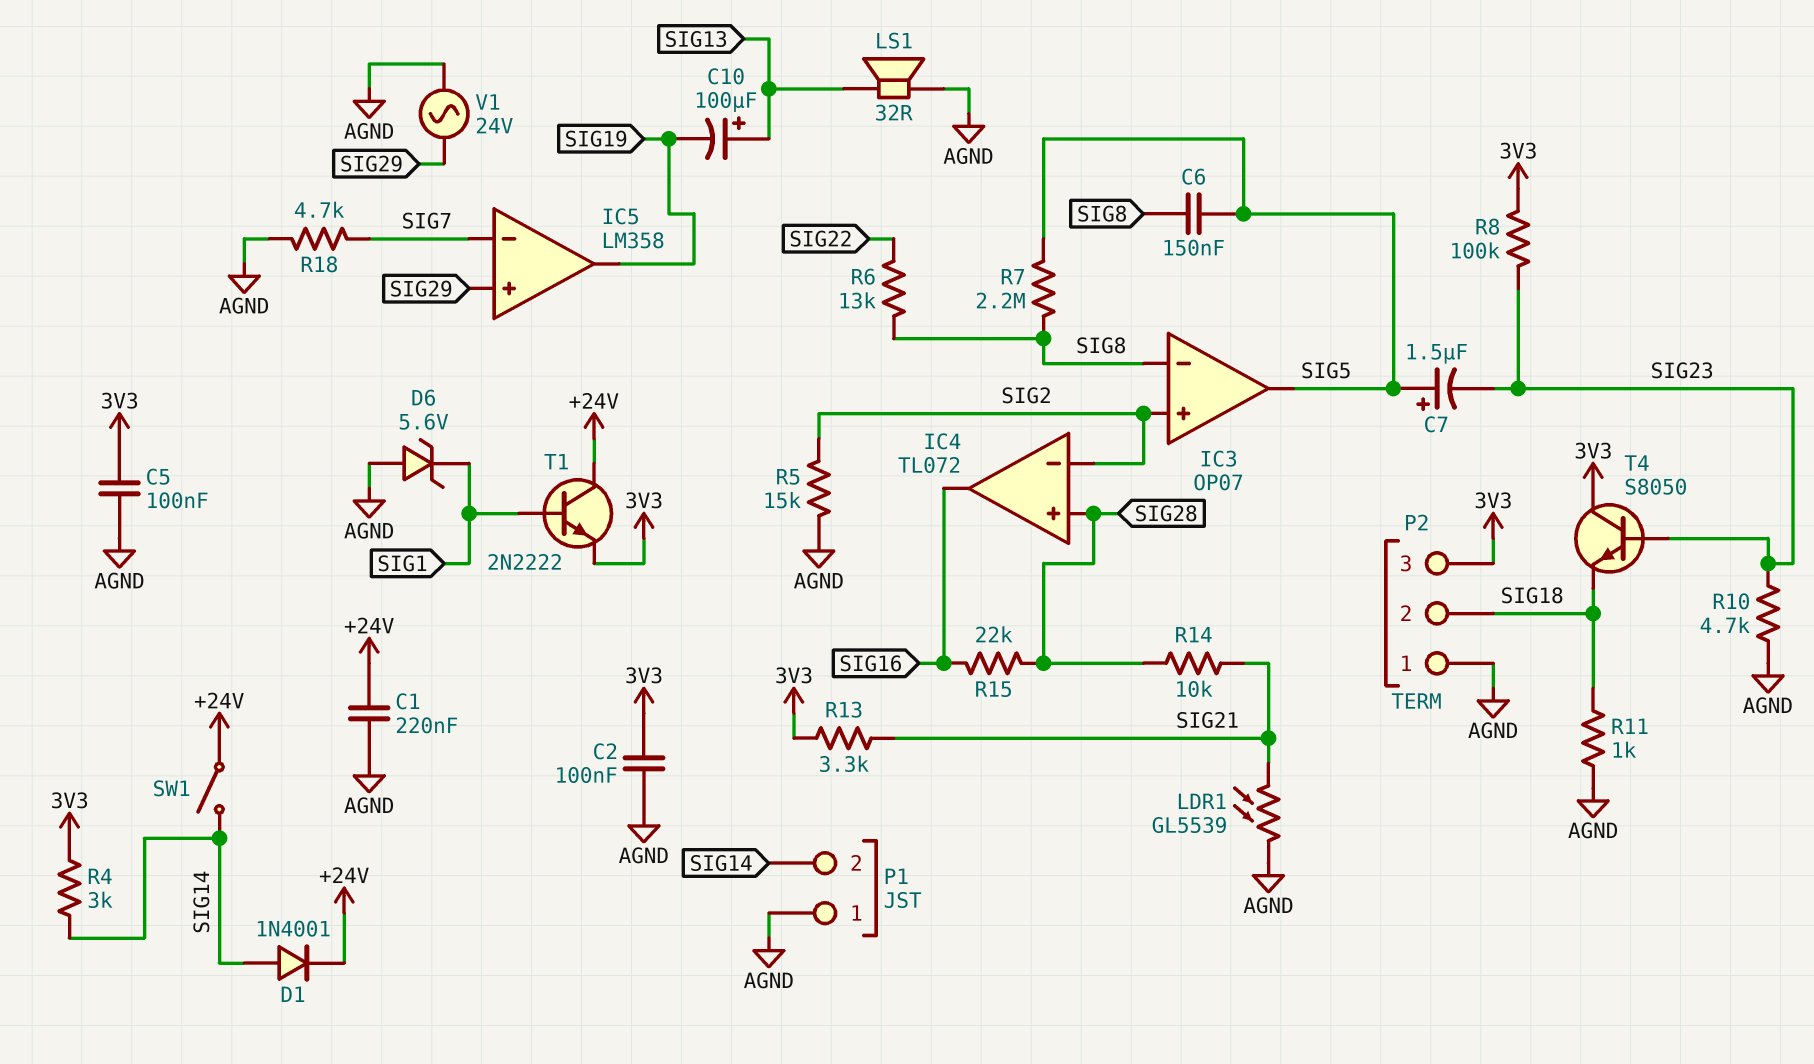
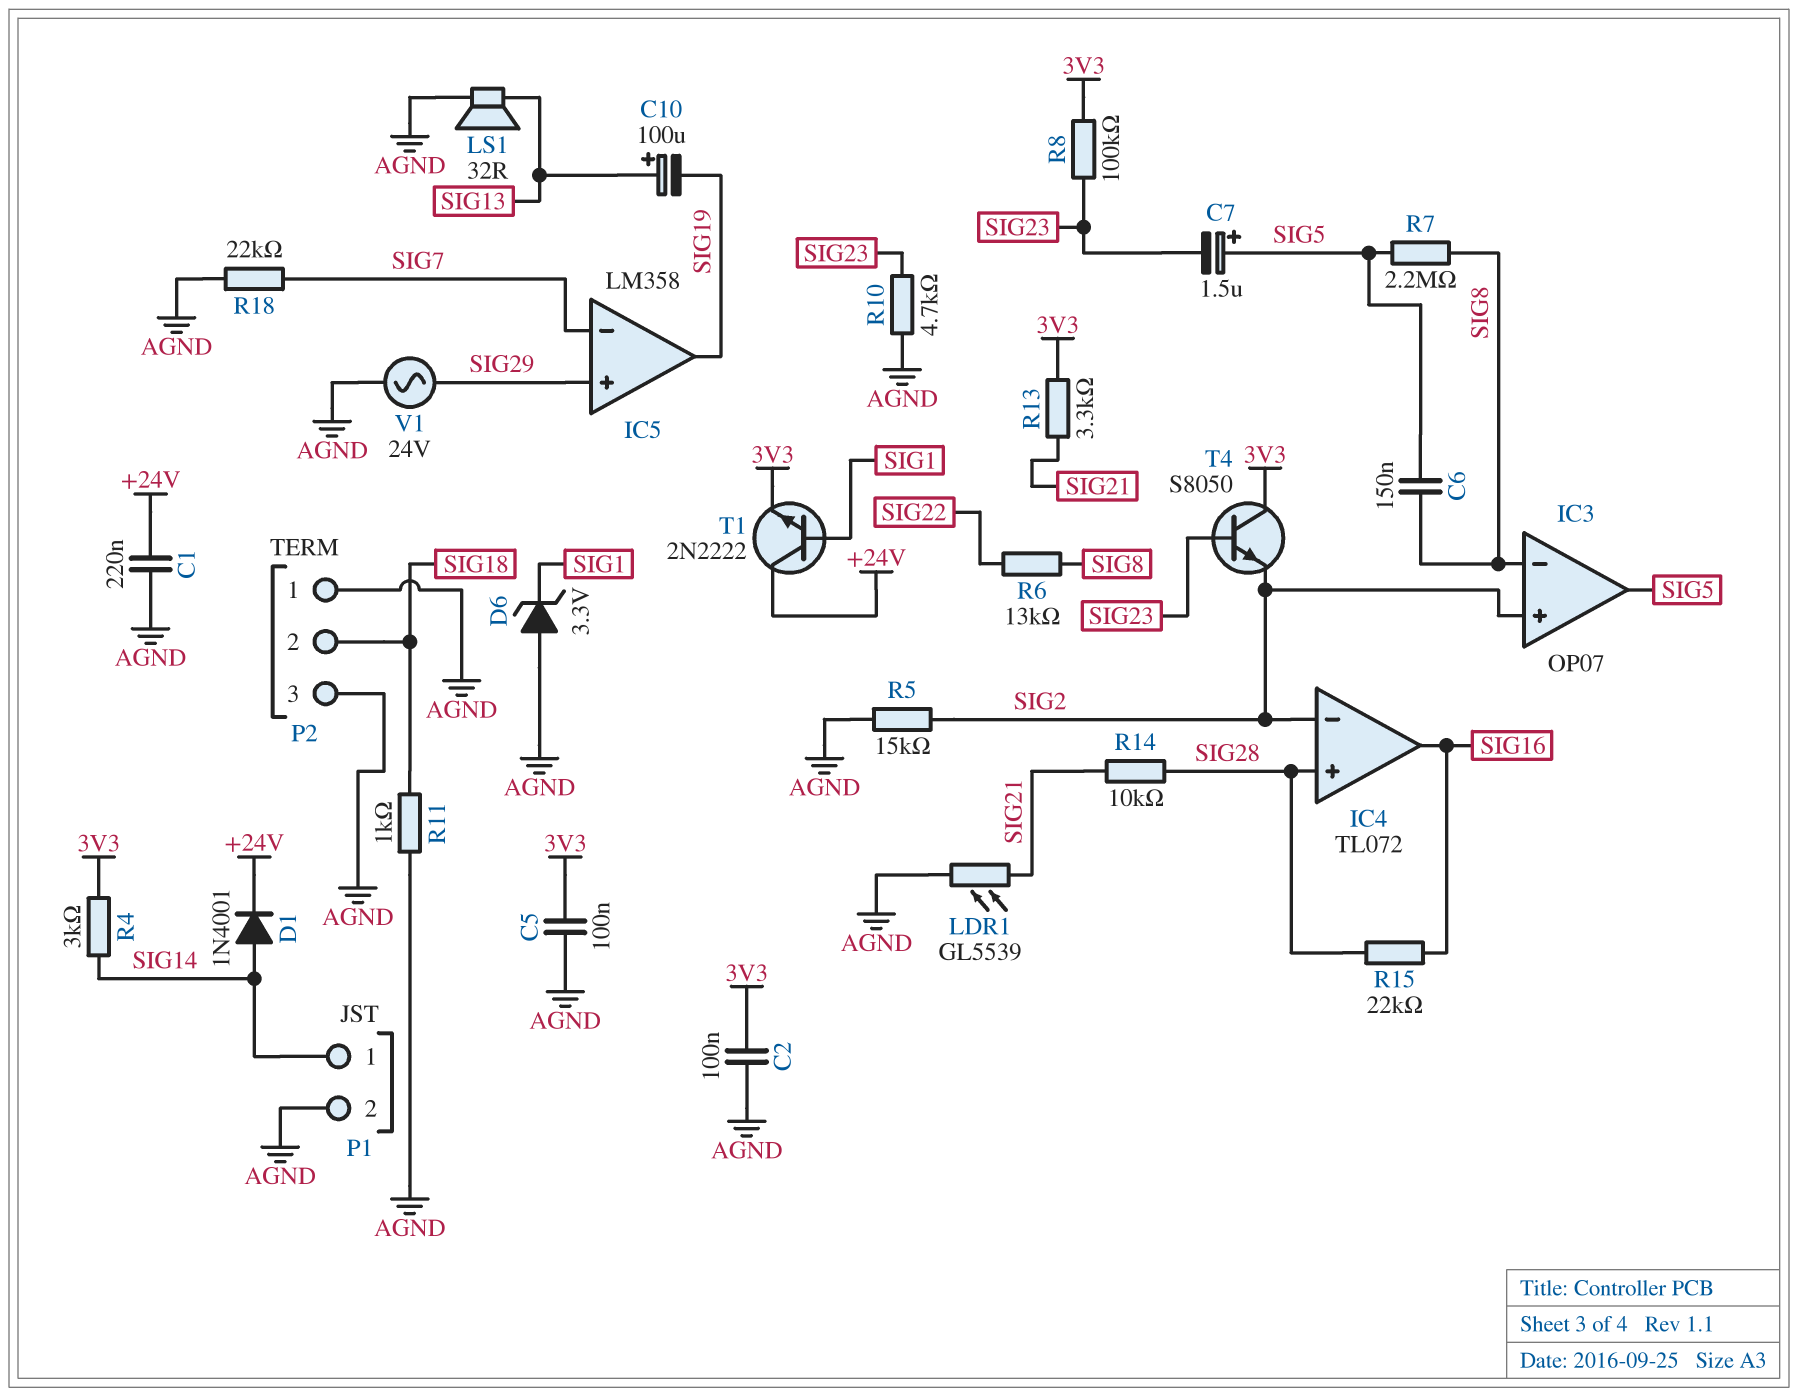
D6: zener 5.6V (A AGND, K SIG1) -> zener 3.3V (A AGND, K SIG1)
P1 pin 1: AGND -> SIG14
P1 pin 2: SIG14 -> AGND
P2 pin 3: 3V3 -> AGND
R18: 4.7k (AGND, SIG7) -> 22k (AGND, SIG7)
SW1: switch (+24V, SIG14) -> none
T4: NPN S8050 (B SIG23, C 3V3, E SIG18) -> NPN S8050 (B SIG23, C 3V3, E SIG2)

